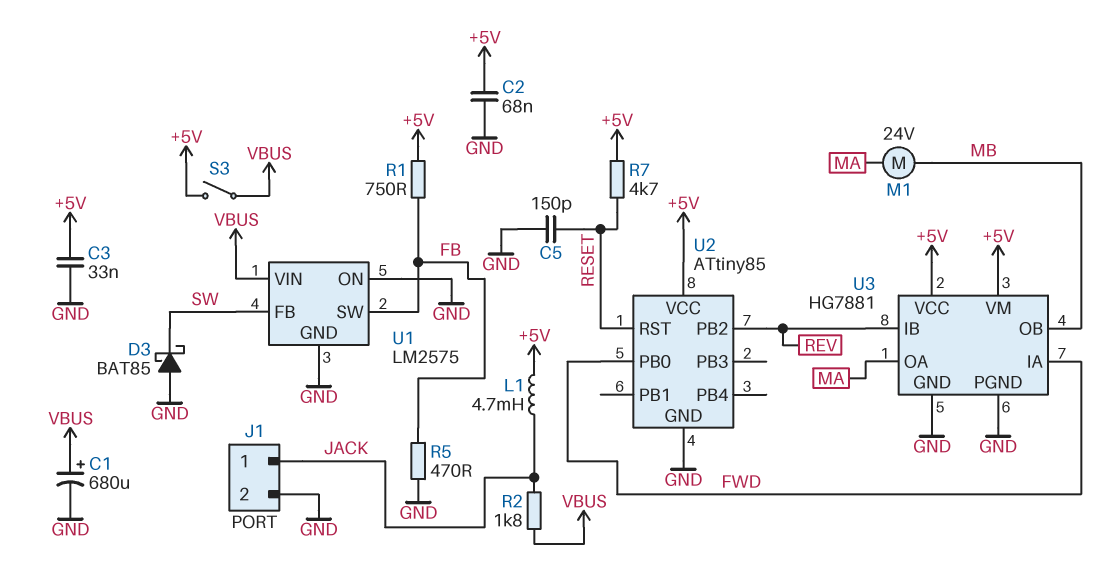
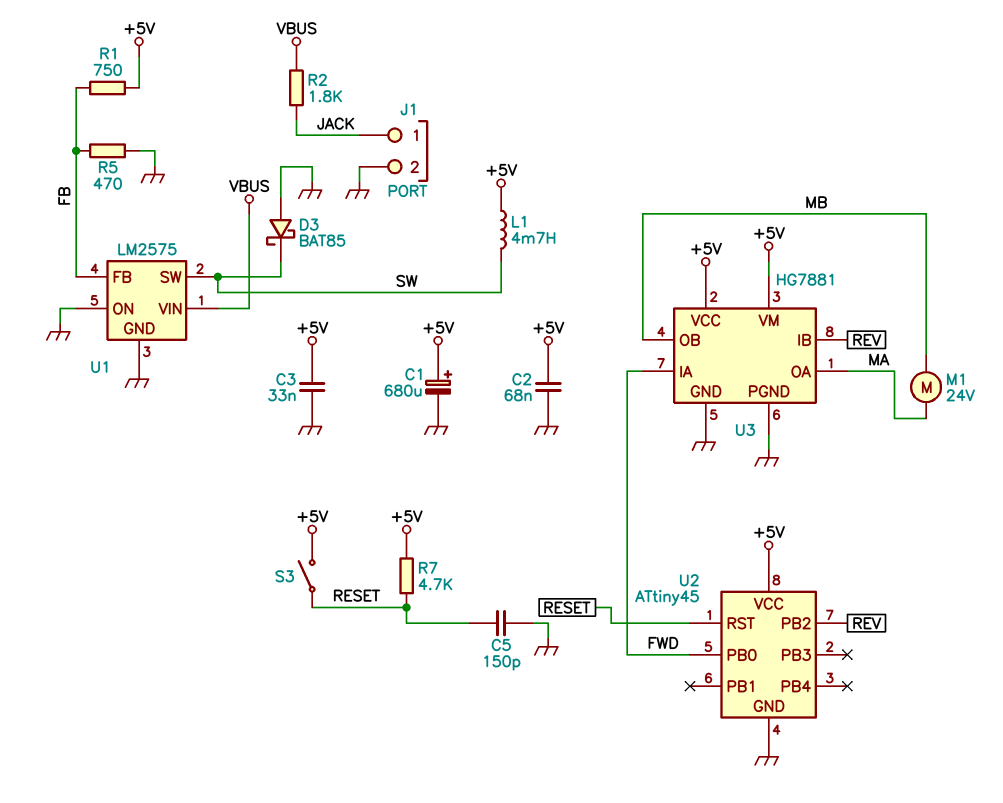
C1: 680uF (plus VBUS, minus GND) -> 680uF (plus +5V, minus GND)
L1: 4.7mH (+5V, JACK) -> 4.7mH (+5V, SW)
S3: switch (+5V, VBUS) -> switch (+5V, RESET)
U1 pin FB: SW -> FB
U1 pin SW: FB -> SW
U2: ATtiny85 -> ATtiny45

